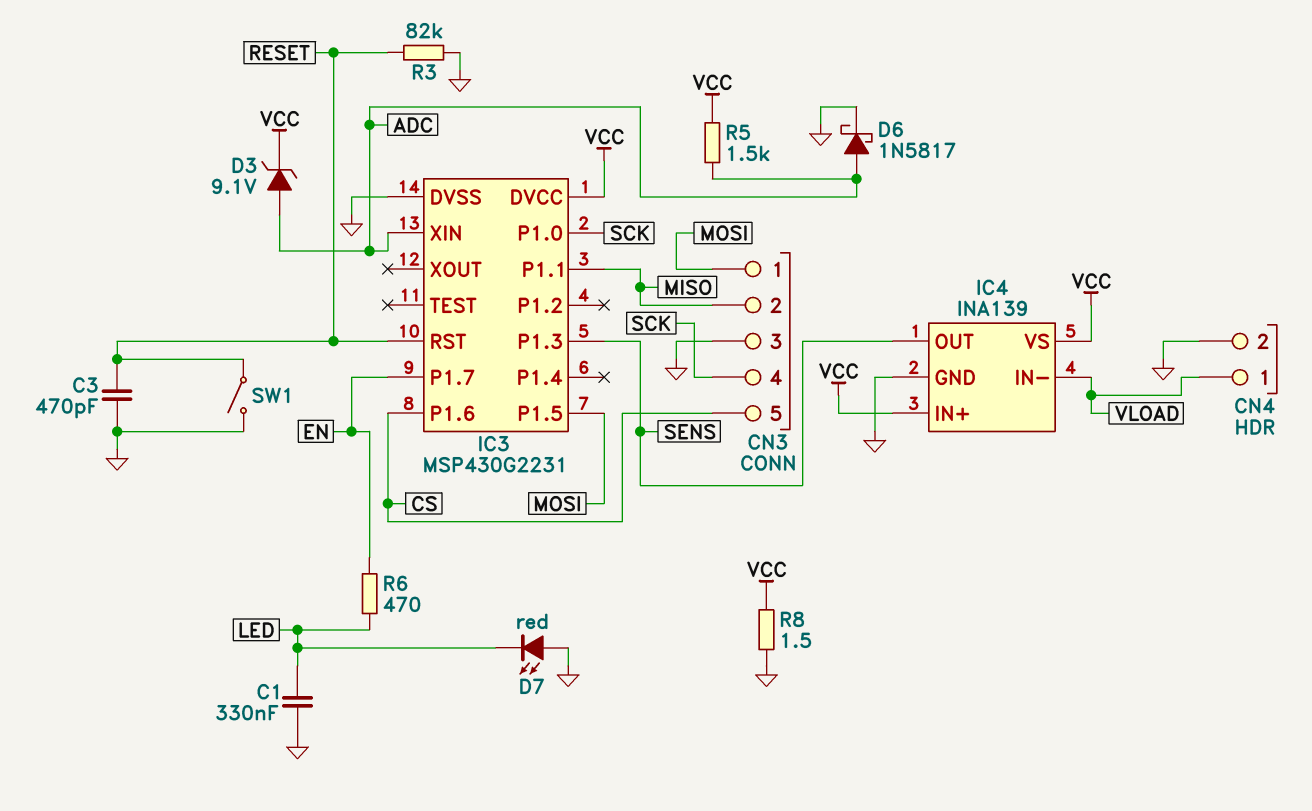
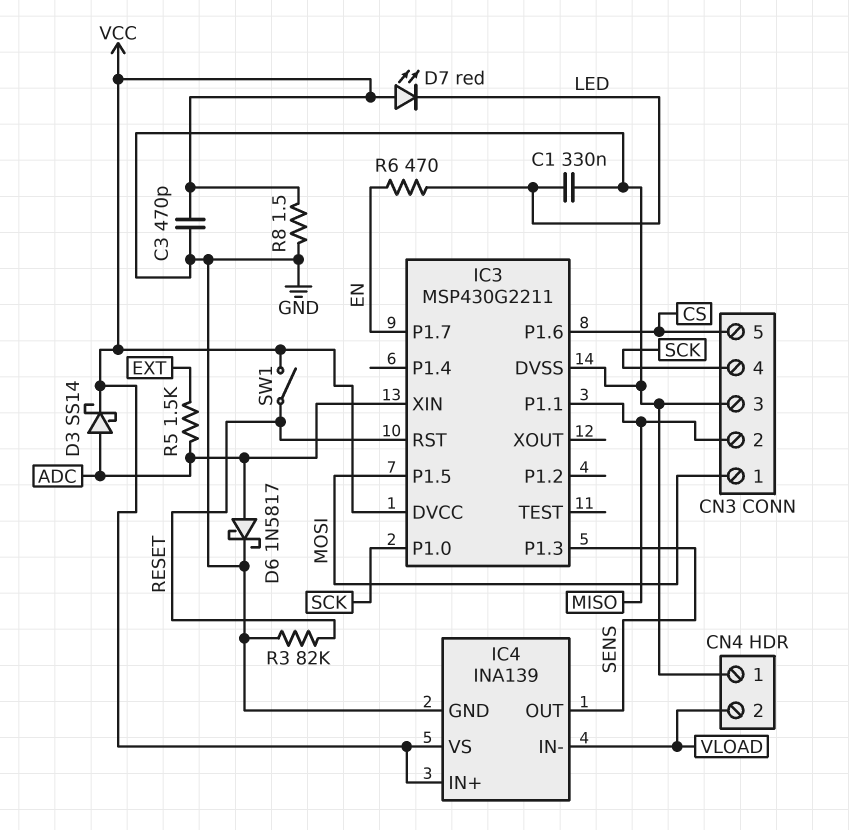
C3: 470pF (GND, RESET) -> 470pF (GND, VCC)
CN4 pin 1: VLOAD -> GND
CN4 pin 2: GND -> VLOAD
D3: zener 9.1V (A ADC, K VCC) -> schottky SS14 (A ADC, K VCC)
D7: LED red (A GND, K LED) -> LED red (A VCC, K LED)
IC3: MSP430G2231 -> MSP430G2211
R5: 1.5k (ADC, VCC) -> 1.5k (ADC, EXT)
SW1: switch (GND, RESET) -> switch (RESET, VCC)

